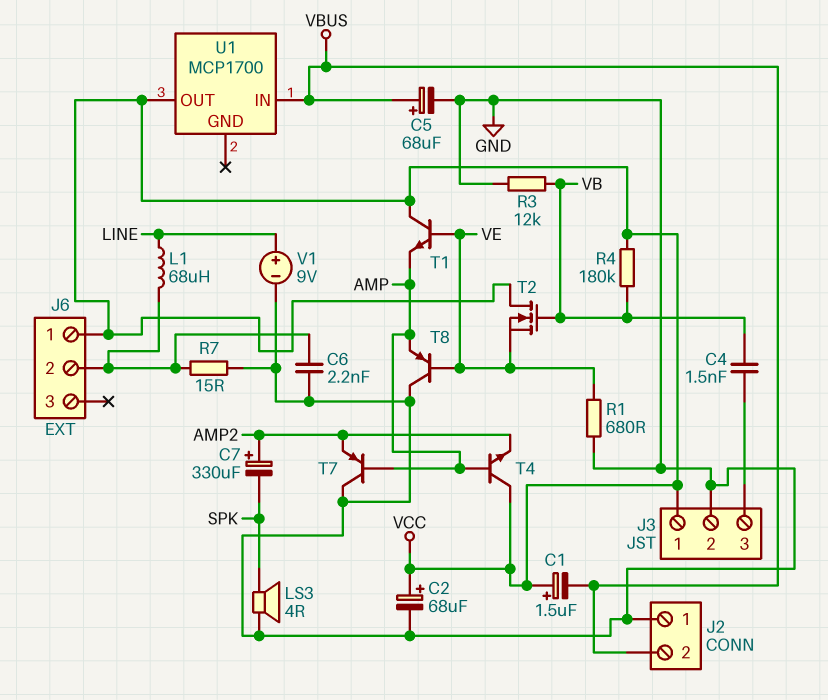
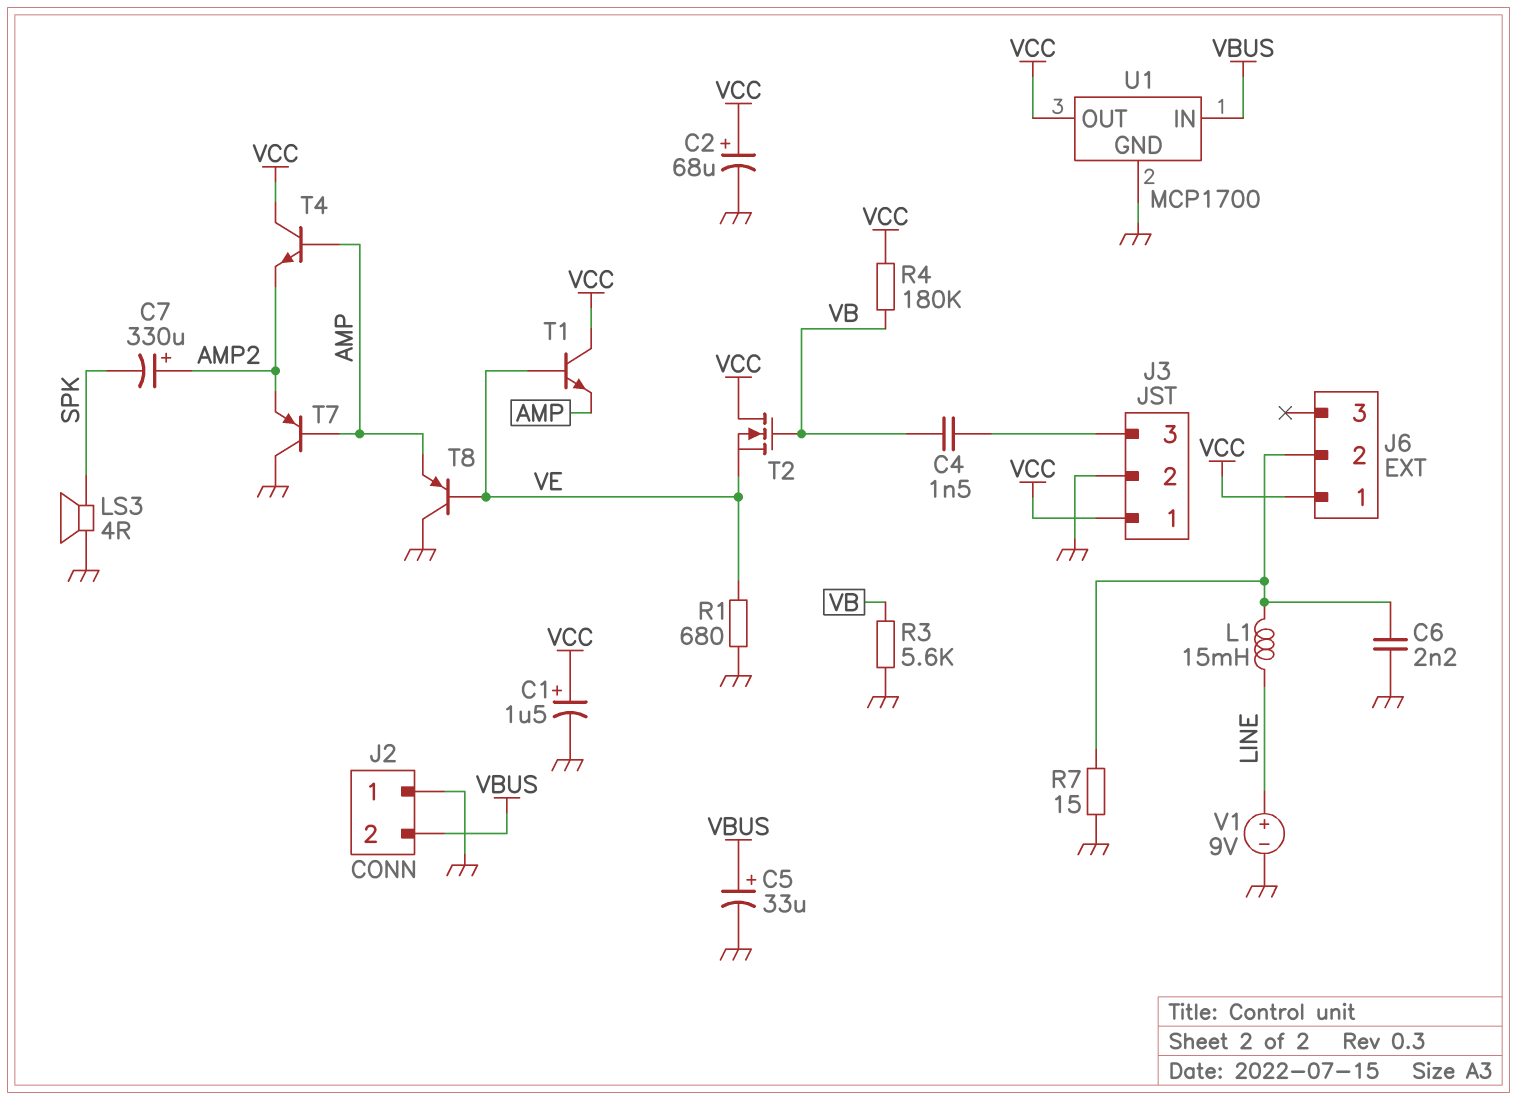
C1: 1.5uF (plus VCC, minus VBUS) -> 1.5uF (plus VCC, minus GND)
C5: 68uF (plus VBUS, minus GND) -> 33uF (plus VBUS, minus GND)
L1: 68uH (J6/2, LINE) -> 15mH (J6/2, LINE)
R3: 12k (GND, VB) -> 5.6k (GND, VB)
U1 pin GND: none -> GND

